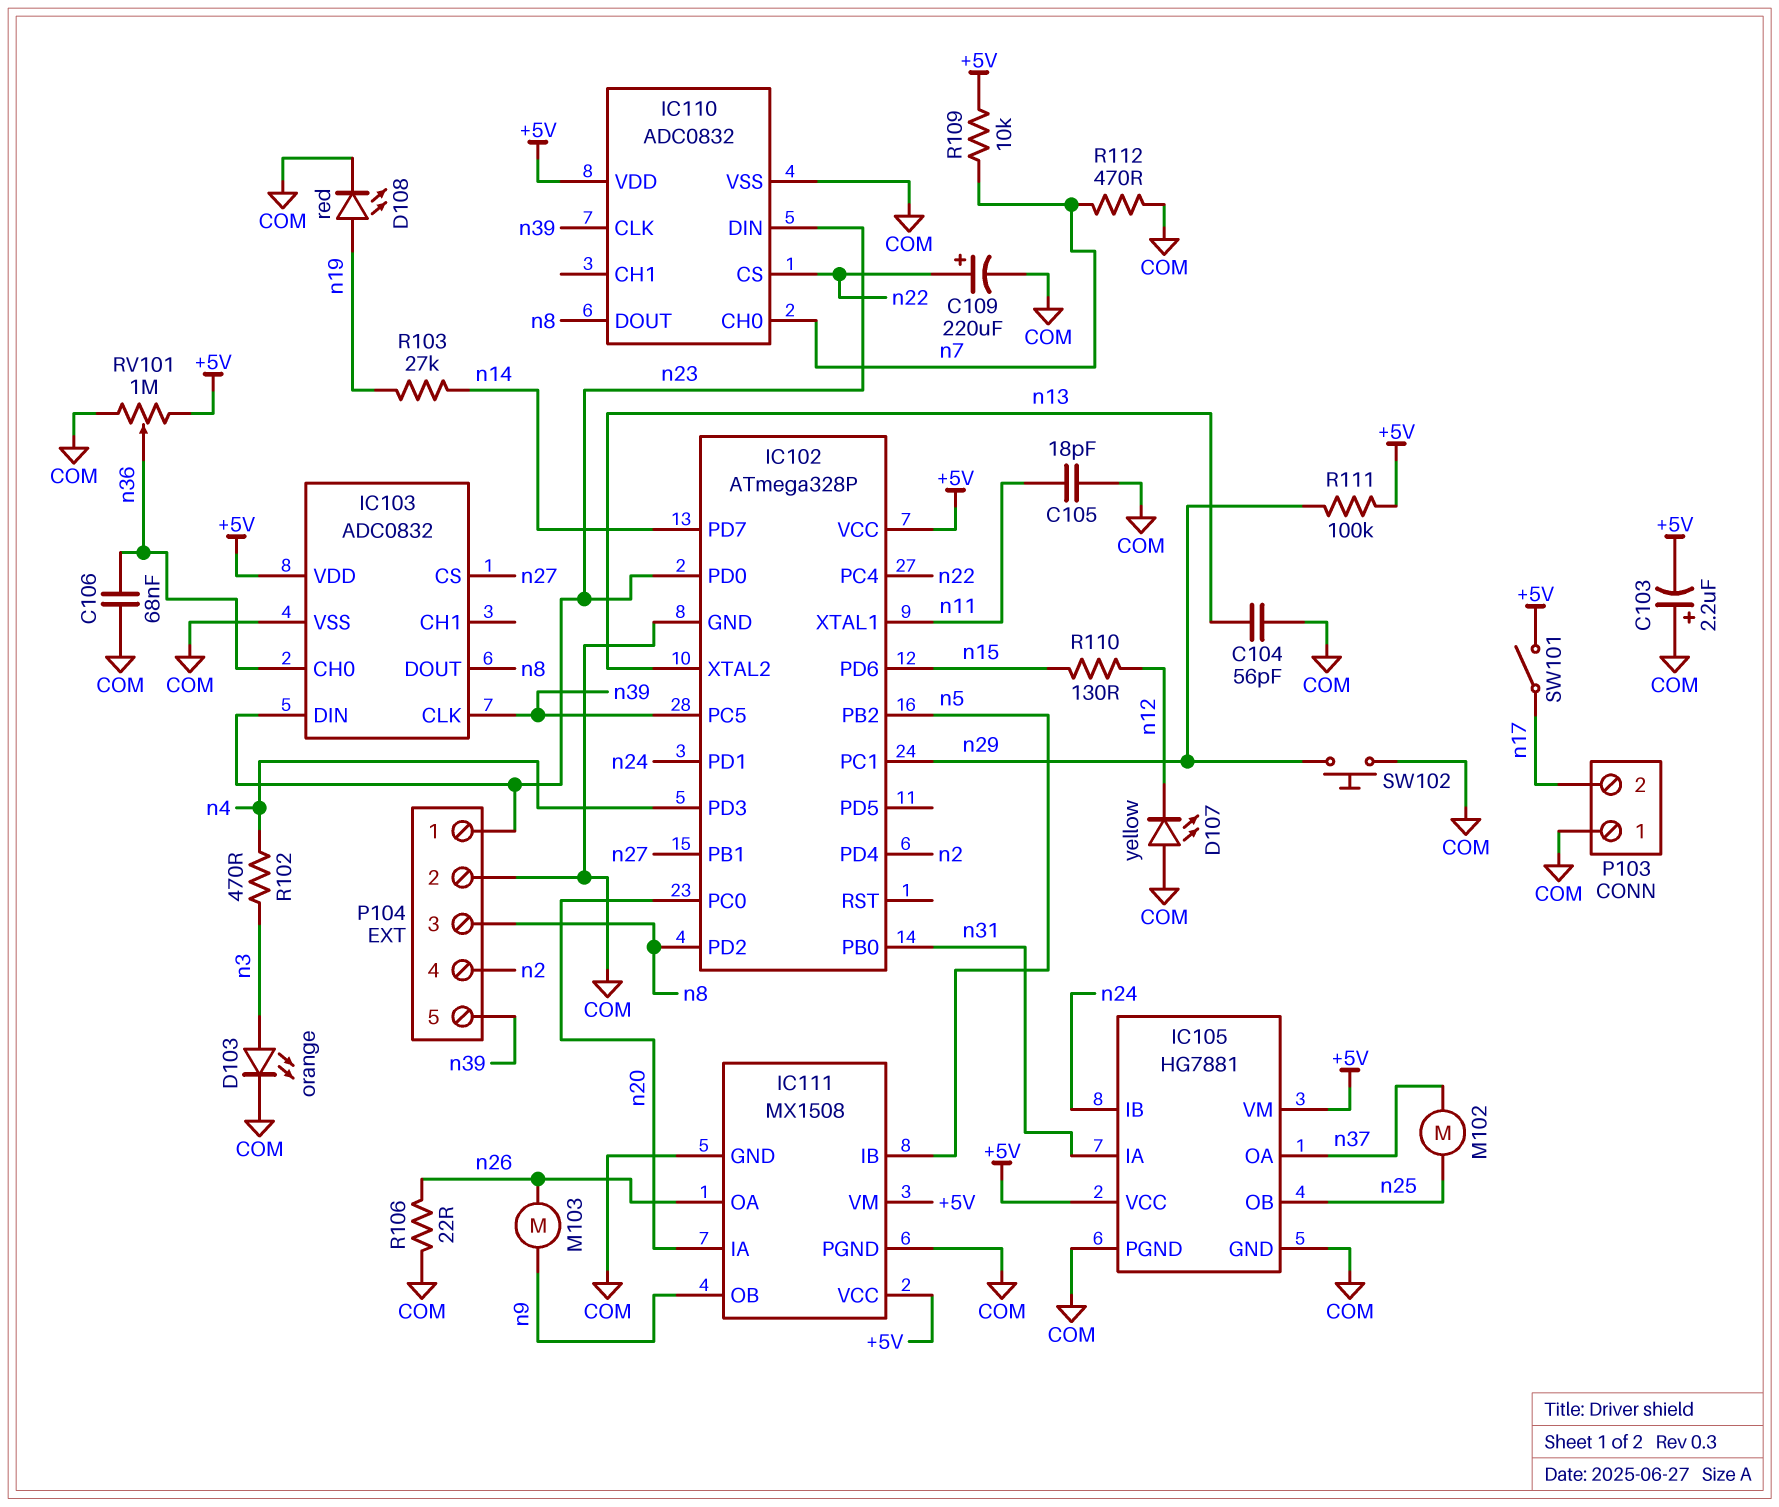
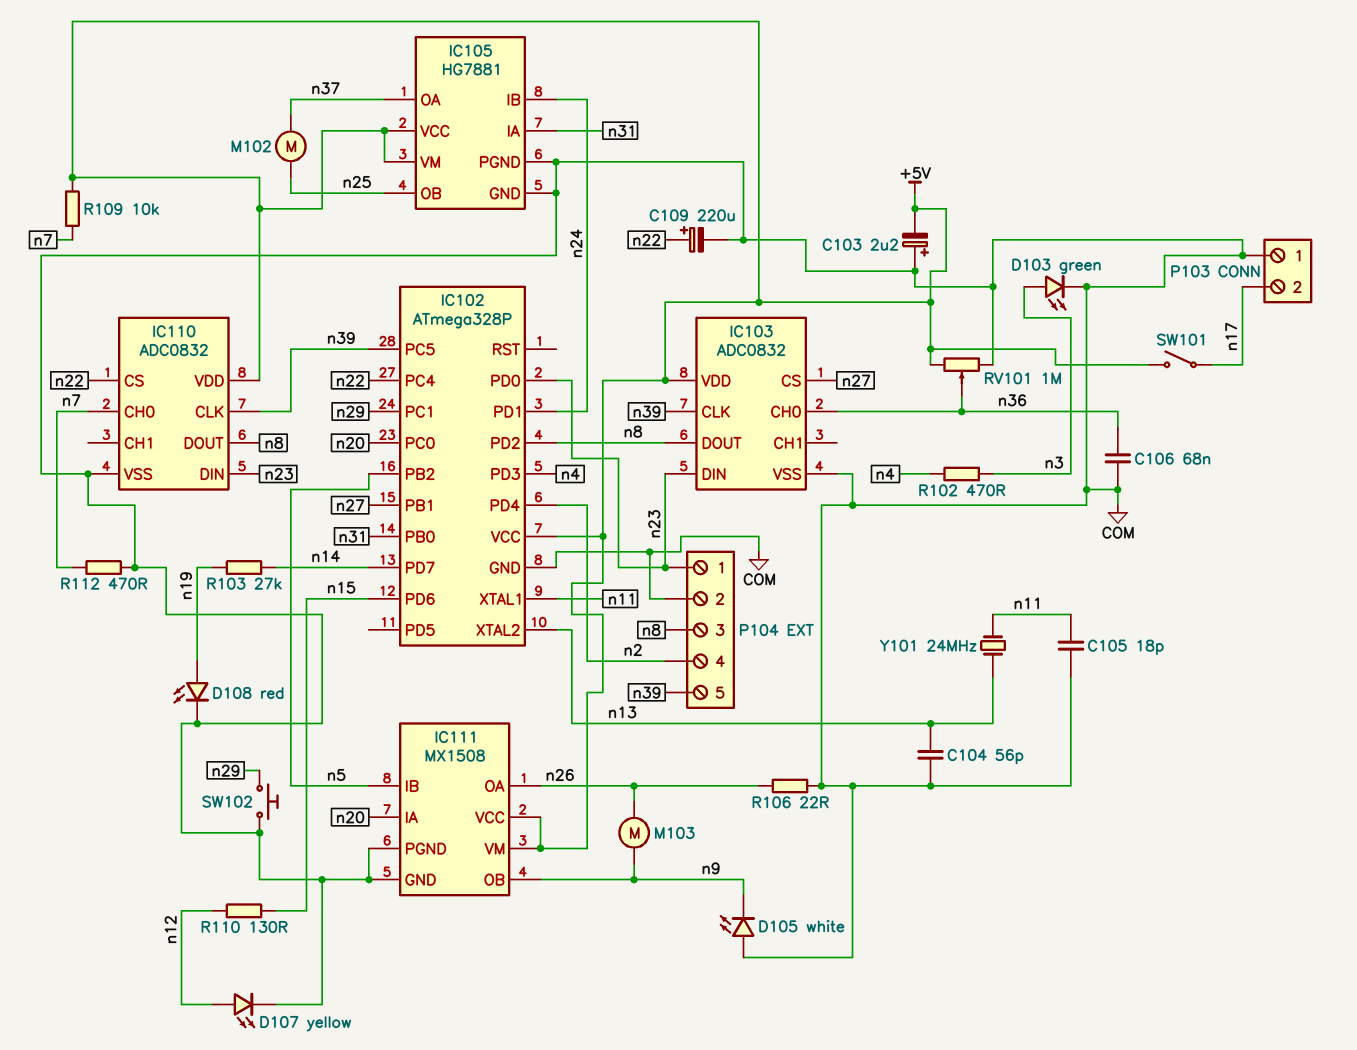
D103: LED orange (A n3, K COM) -> LED green (A n3, K COM)
D105: none -> LED white (A COM, K n9)
D107: LED yellow (A COM, K n12) -> LED yellow (A n12, K COM)
R111: 100k (+5V, n29) -> none
Y101: none -> 24MHz (n11, n13)

